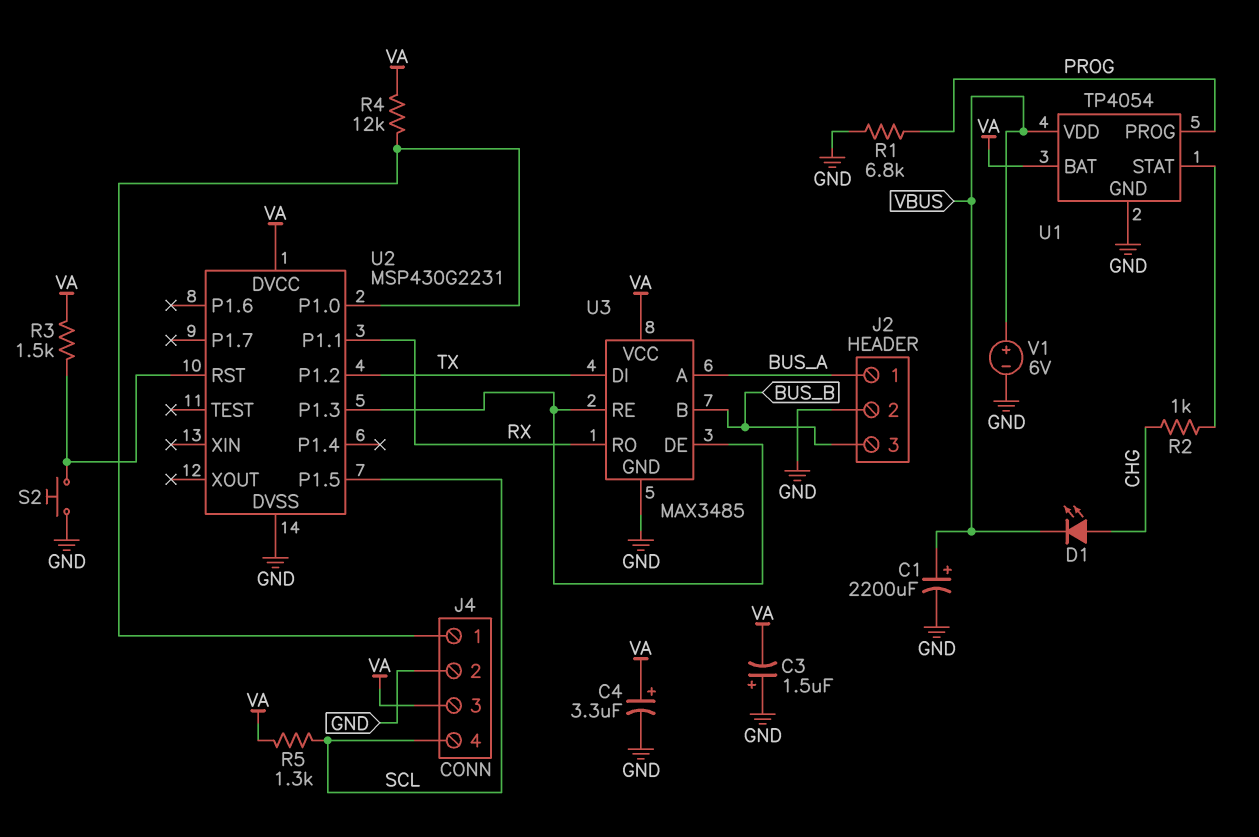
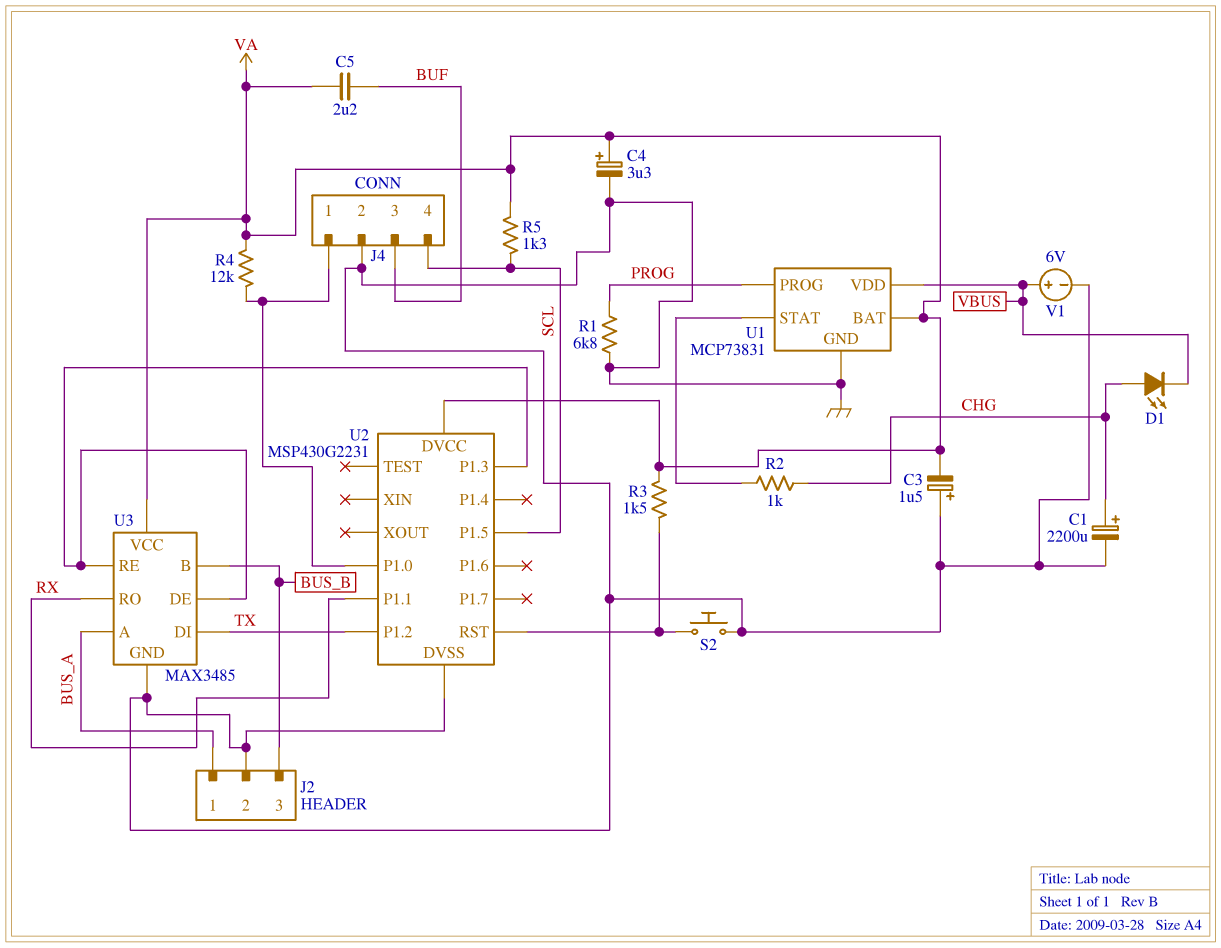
C1: 2200uF (plus VBUS, minus GND) -> 2200uF (plus CHG, minus GND)
C5: none -> 2.2uF (BUF, VA)
J4 pin 3: VA -> BUF
U1: TP4054 -> MCP73831

